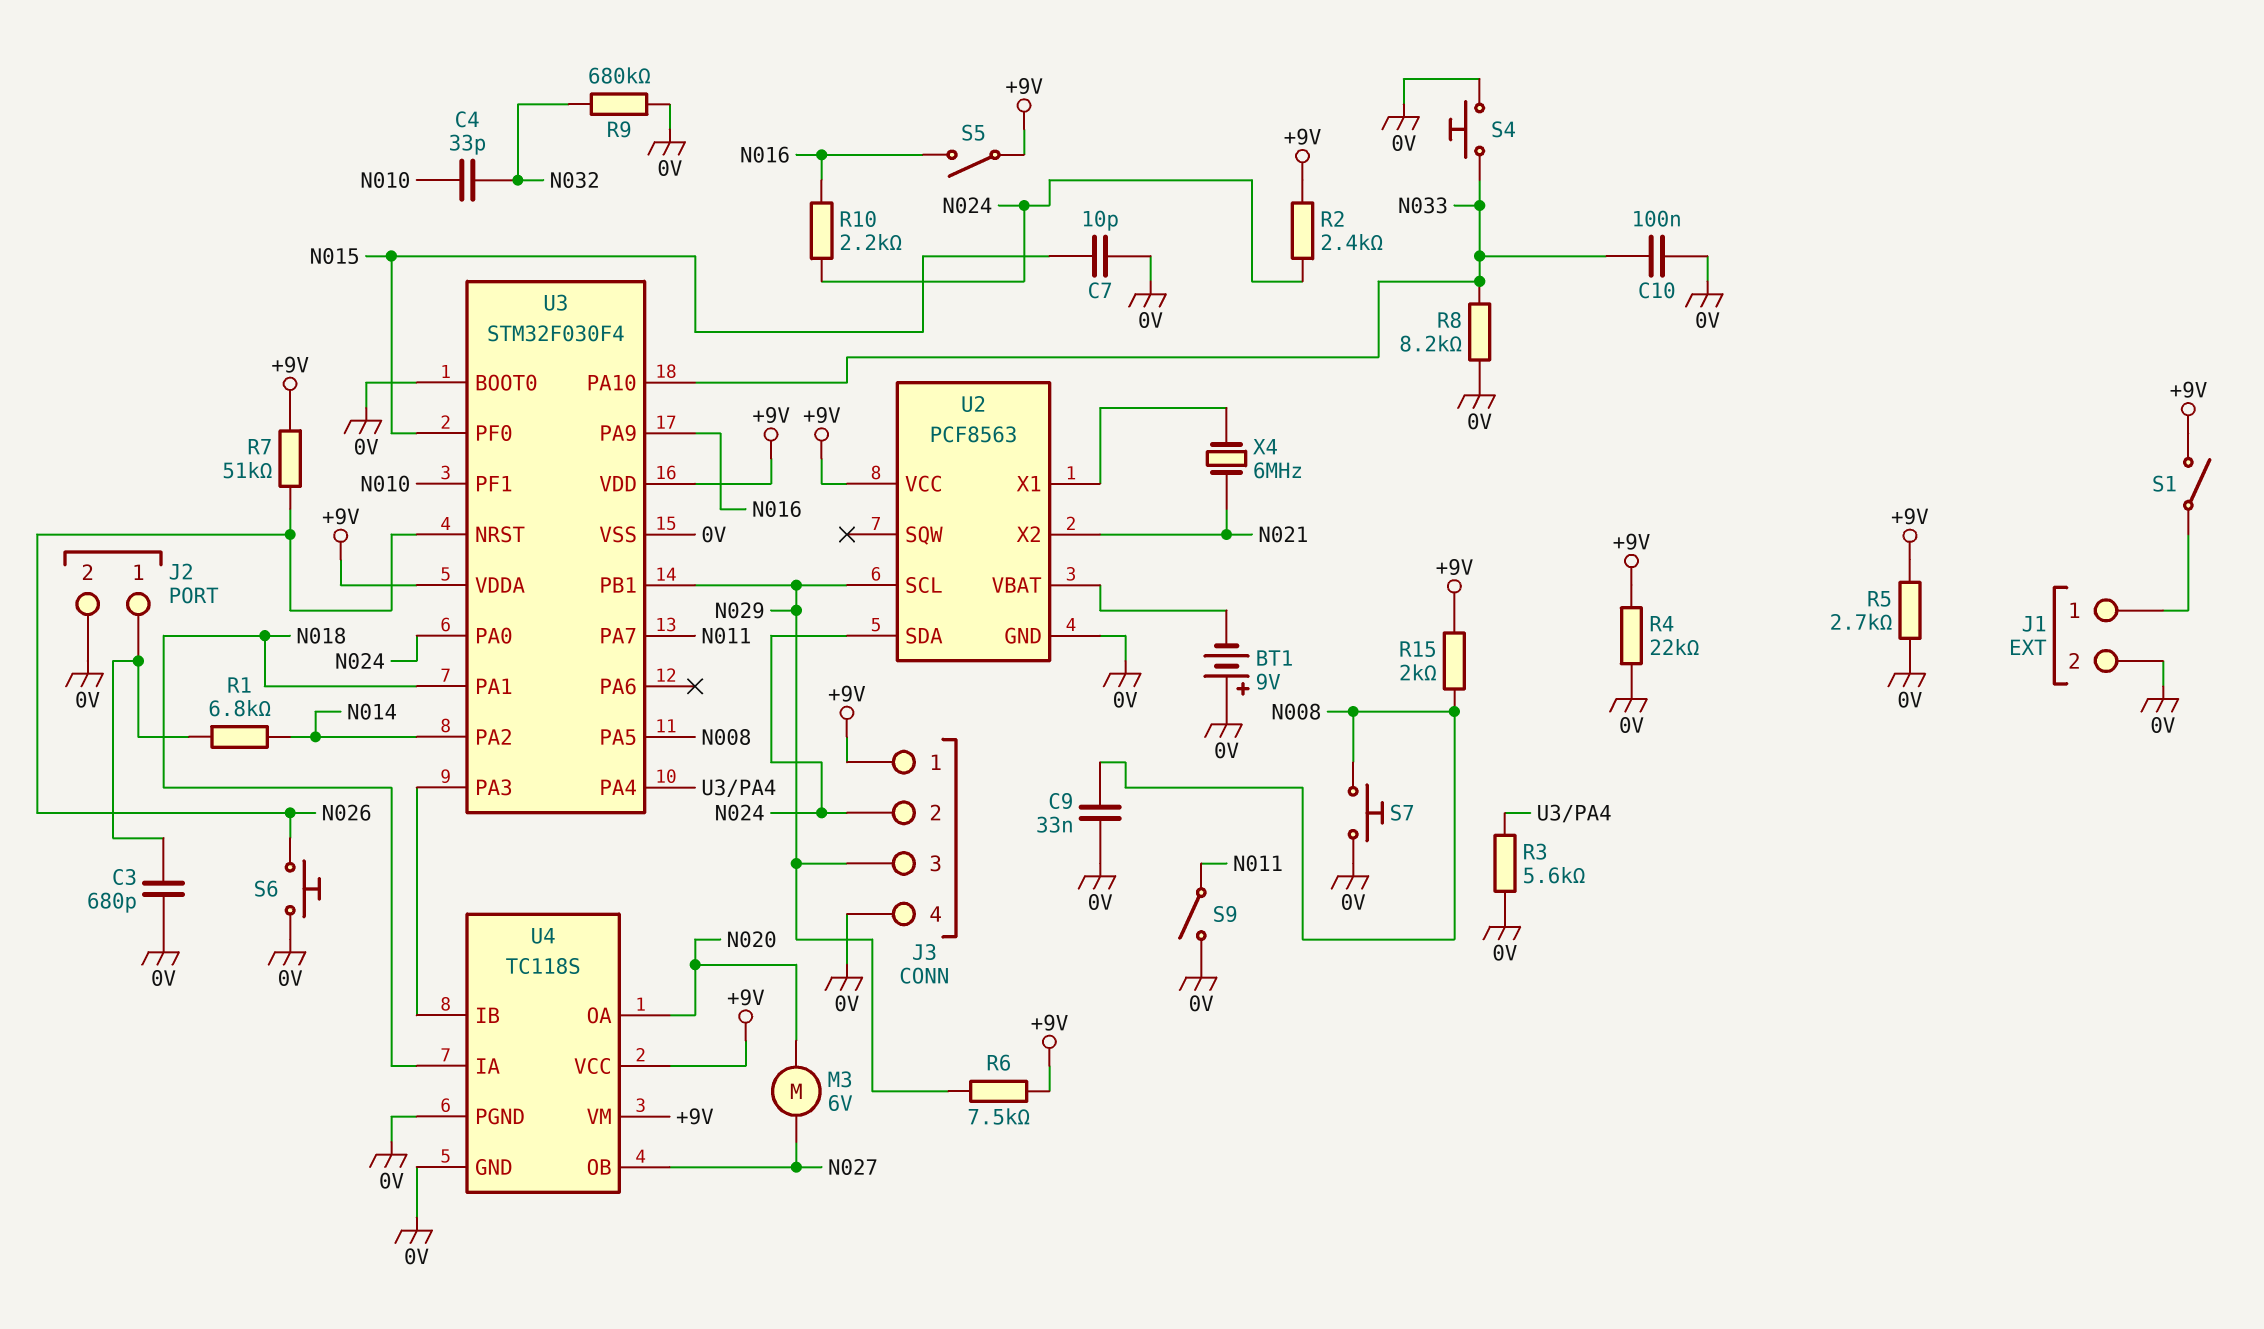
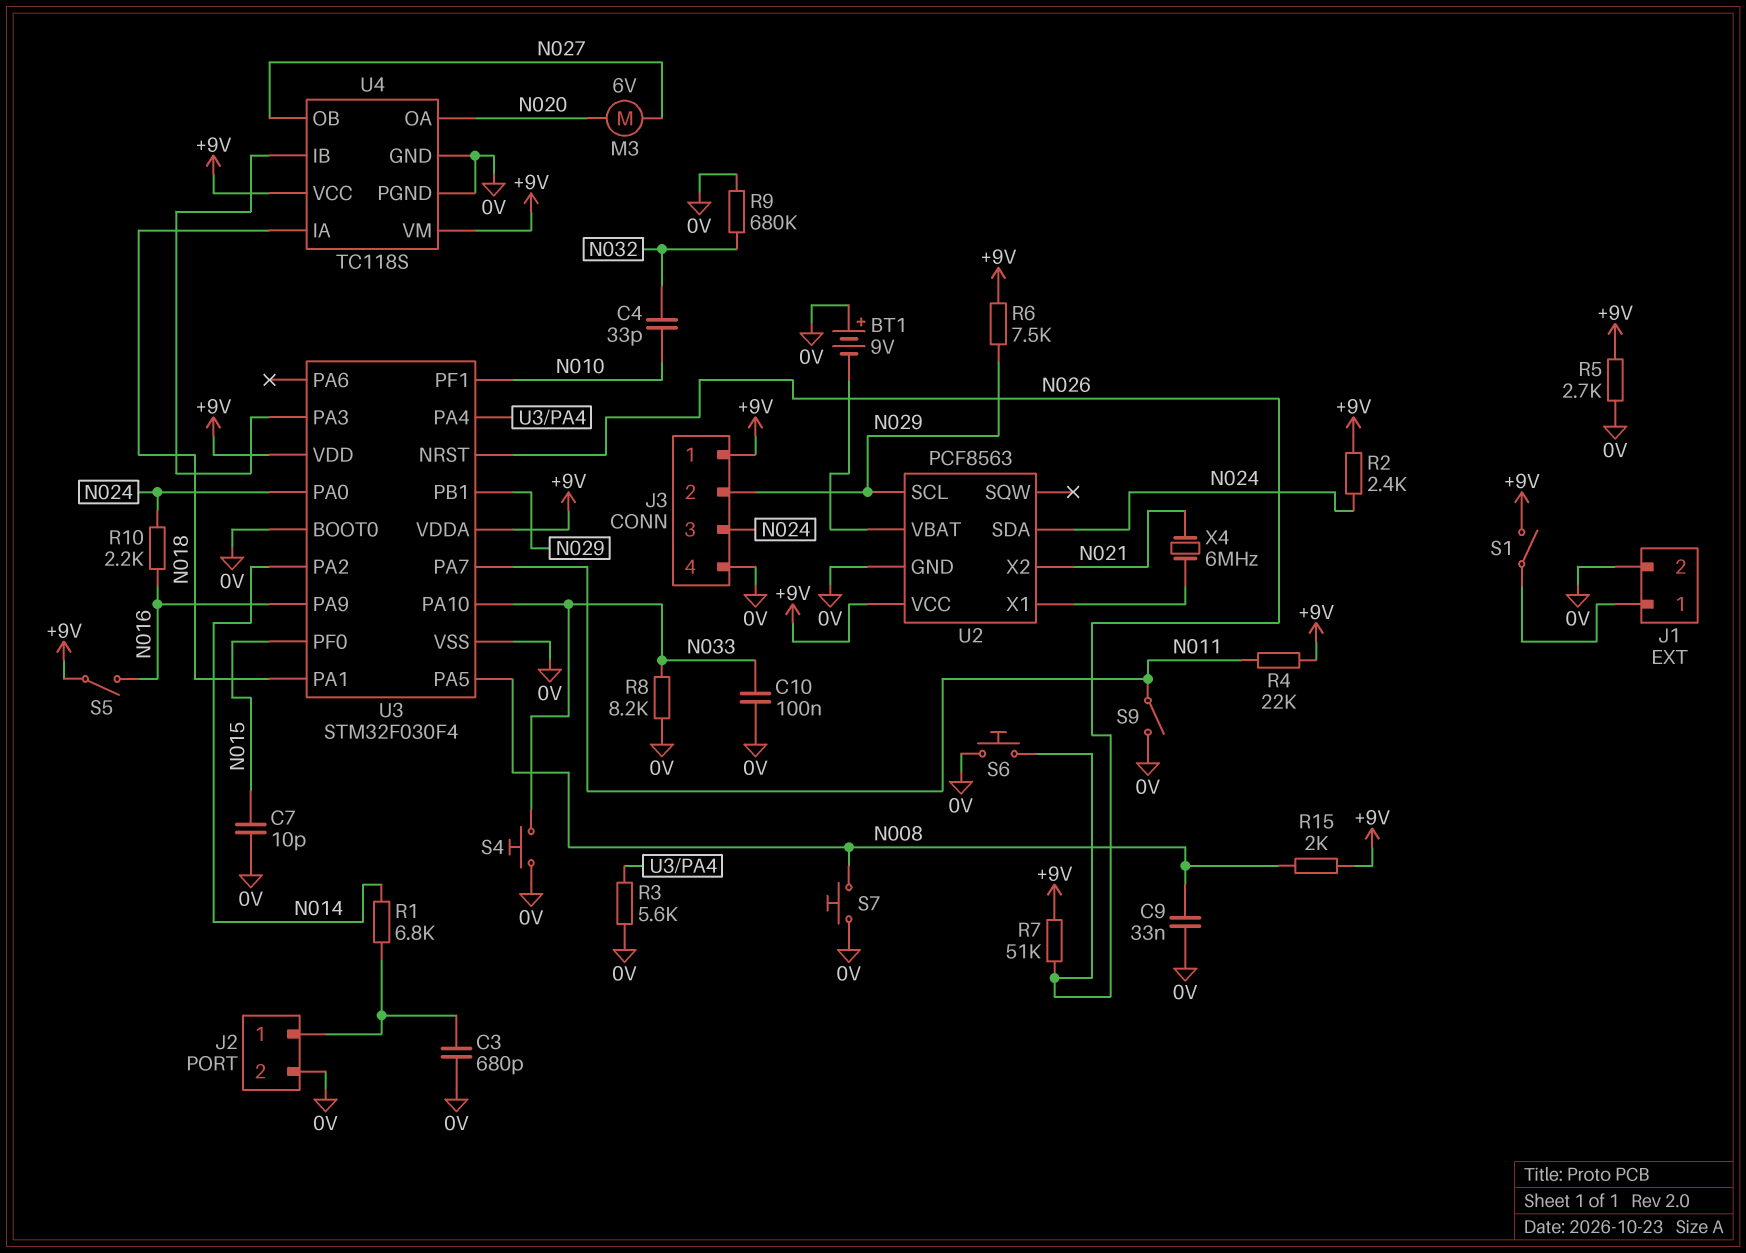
J3 pin 2: N024 -> N029
J3 pin 3: N029 -> N024
R4: 22k (+9V, 0V) -> 22k (+9V, N011)

